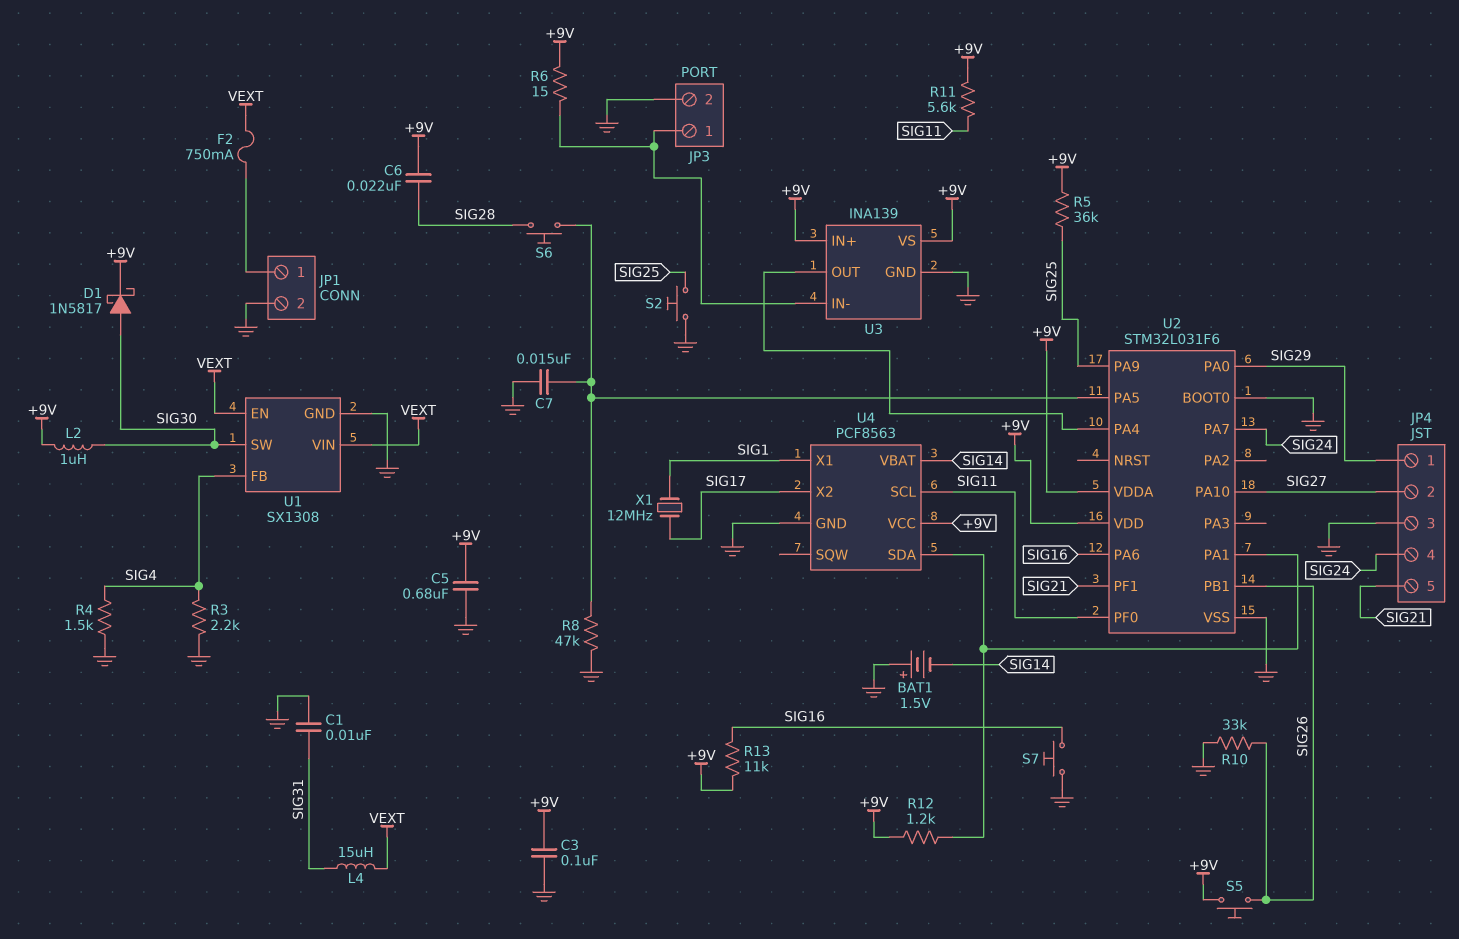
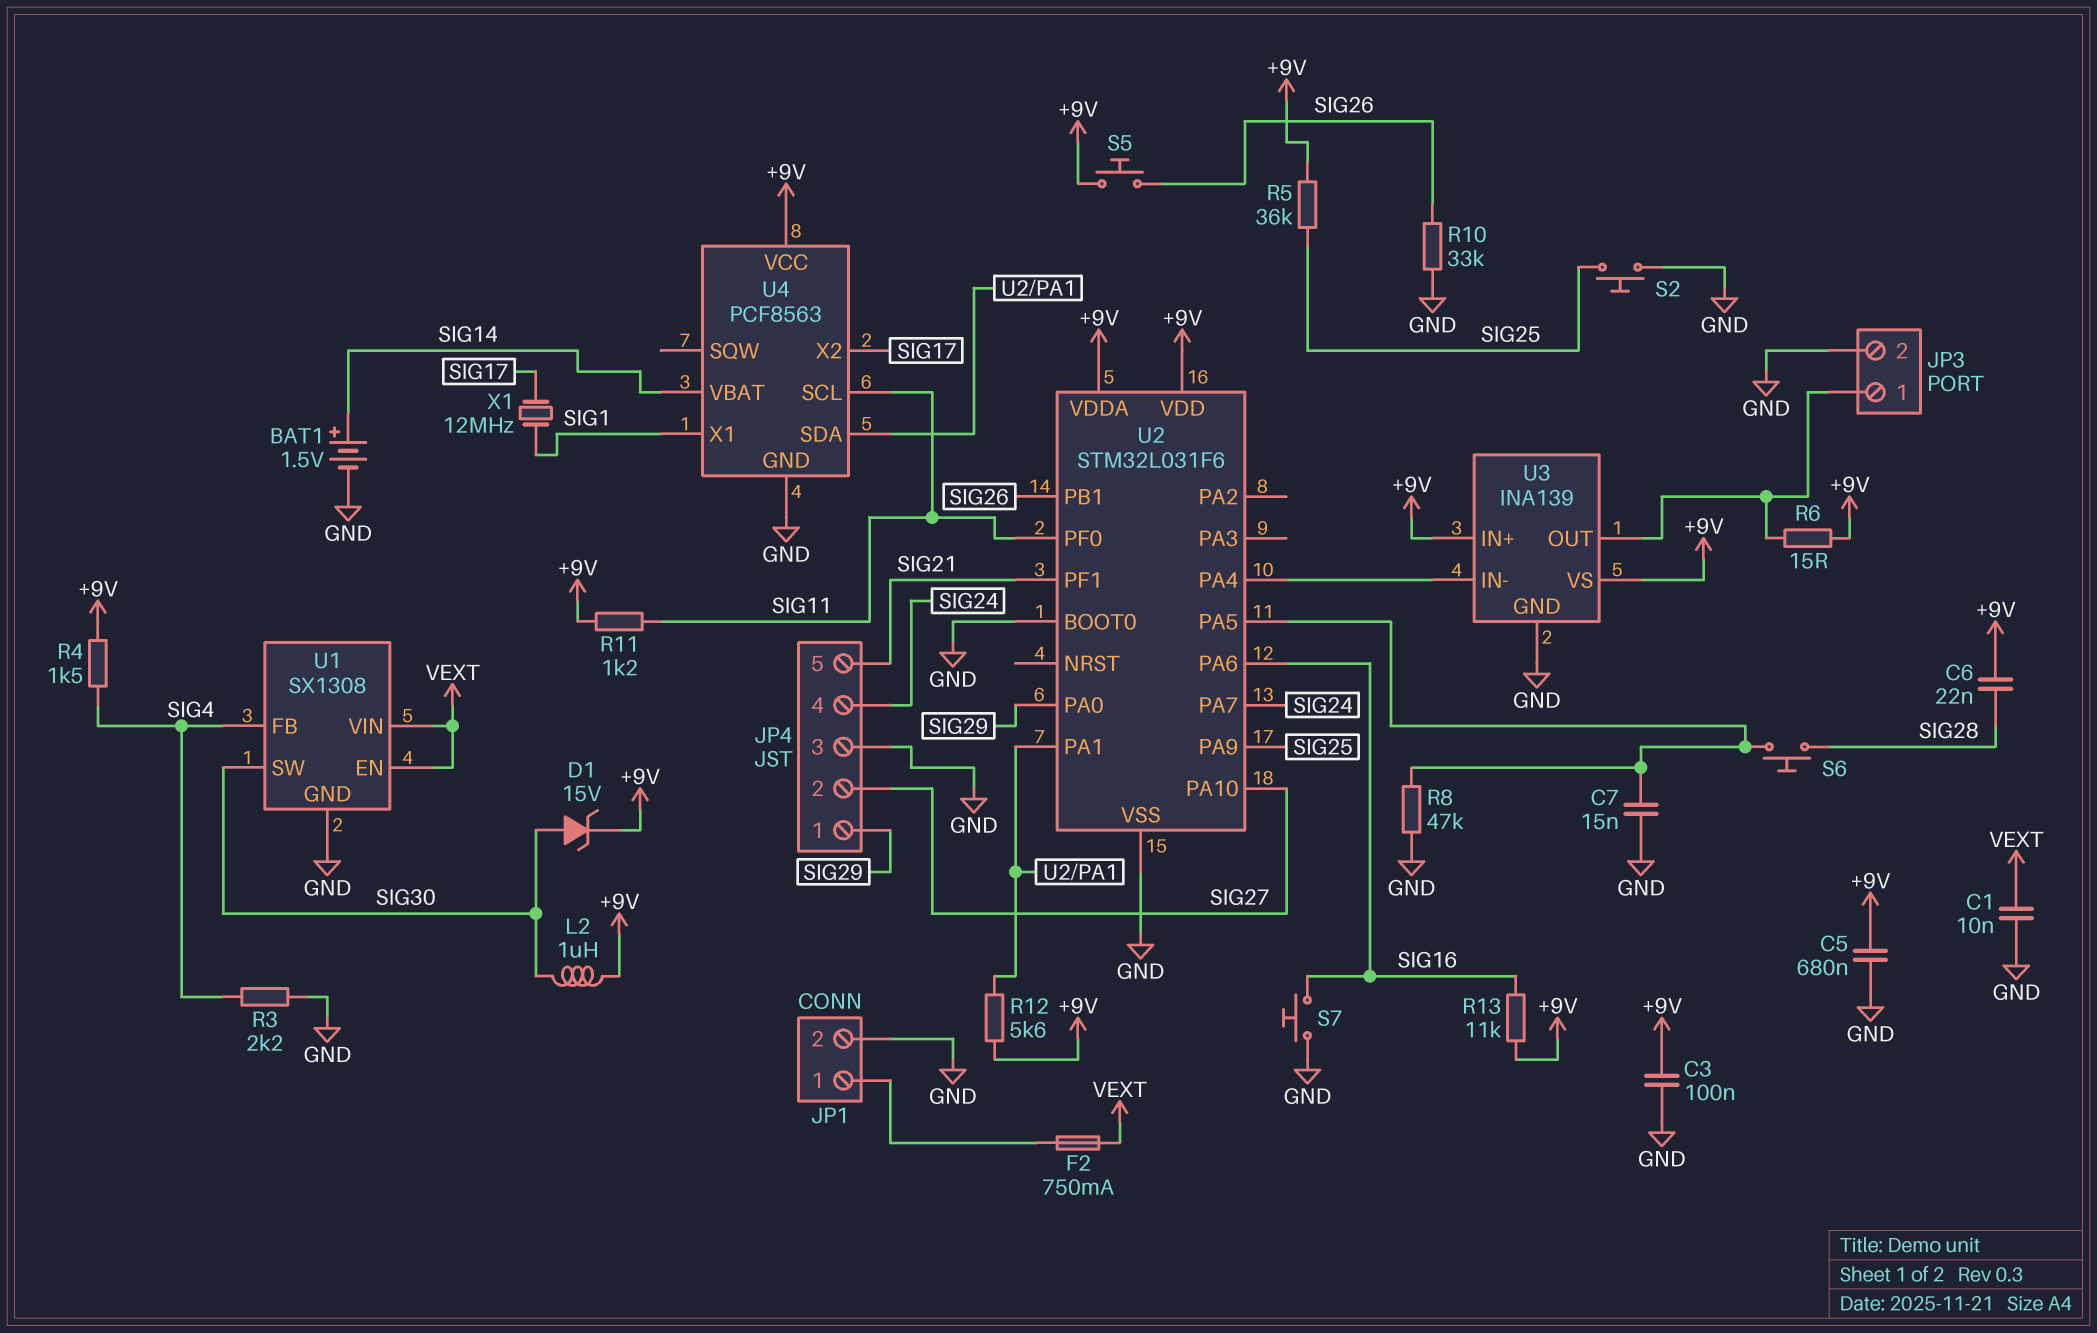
BAT1: 1.5V (plus GND, minus SIG14) -> 1.5V (plus SIG14, minus GND)
C1: 10nF (GND, SIG31) -> 10nF (GND, VEXT)
D1: schottky 1N5817 (A SIG30, K +9V) -> zener 15V (A SIG30, K +9V)
L4: 15uH (SIG31, VEXT) -> none
R4: 1.5k (GND, SIG4) -> 1.5k (+9V, SIG4)
R11: 5.6k (+9V, SIG11) -> 1.2k (+9V, SIG11)
R12: 1.2k (+9V, U2/PA1) -> 5.6k (+9V, U2/PA1)
U3 pin IN-: JP3/1 -> U2/PA4
U3 pin OUT: U2/PA4 -> JP3/1

